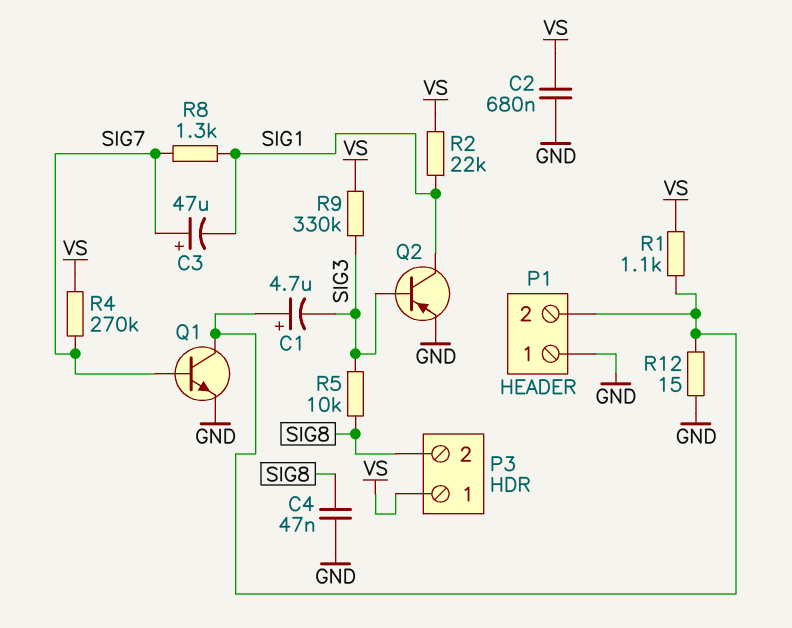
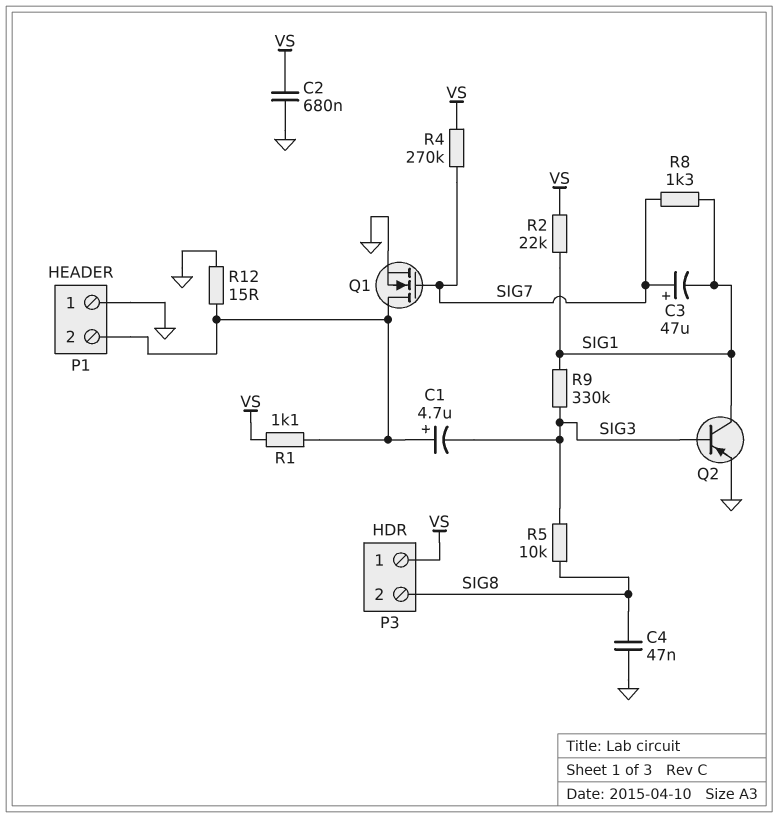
Q1: NPN (B SIG7, C P1/2, E GND) -> NMOS (G SIG7, D P1/2, S GND)
R9: 330k (SIG3, VS) -> 330k (SIG1, SIG3)

